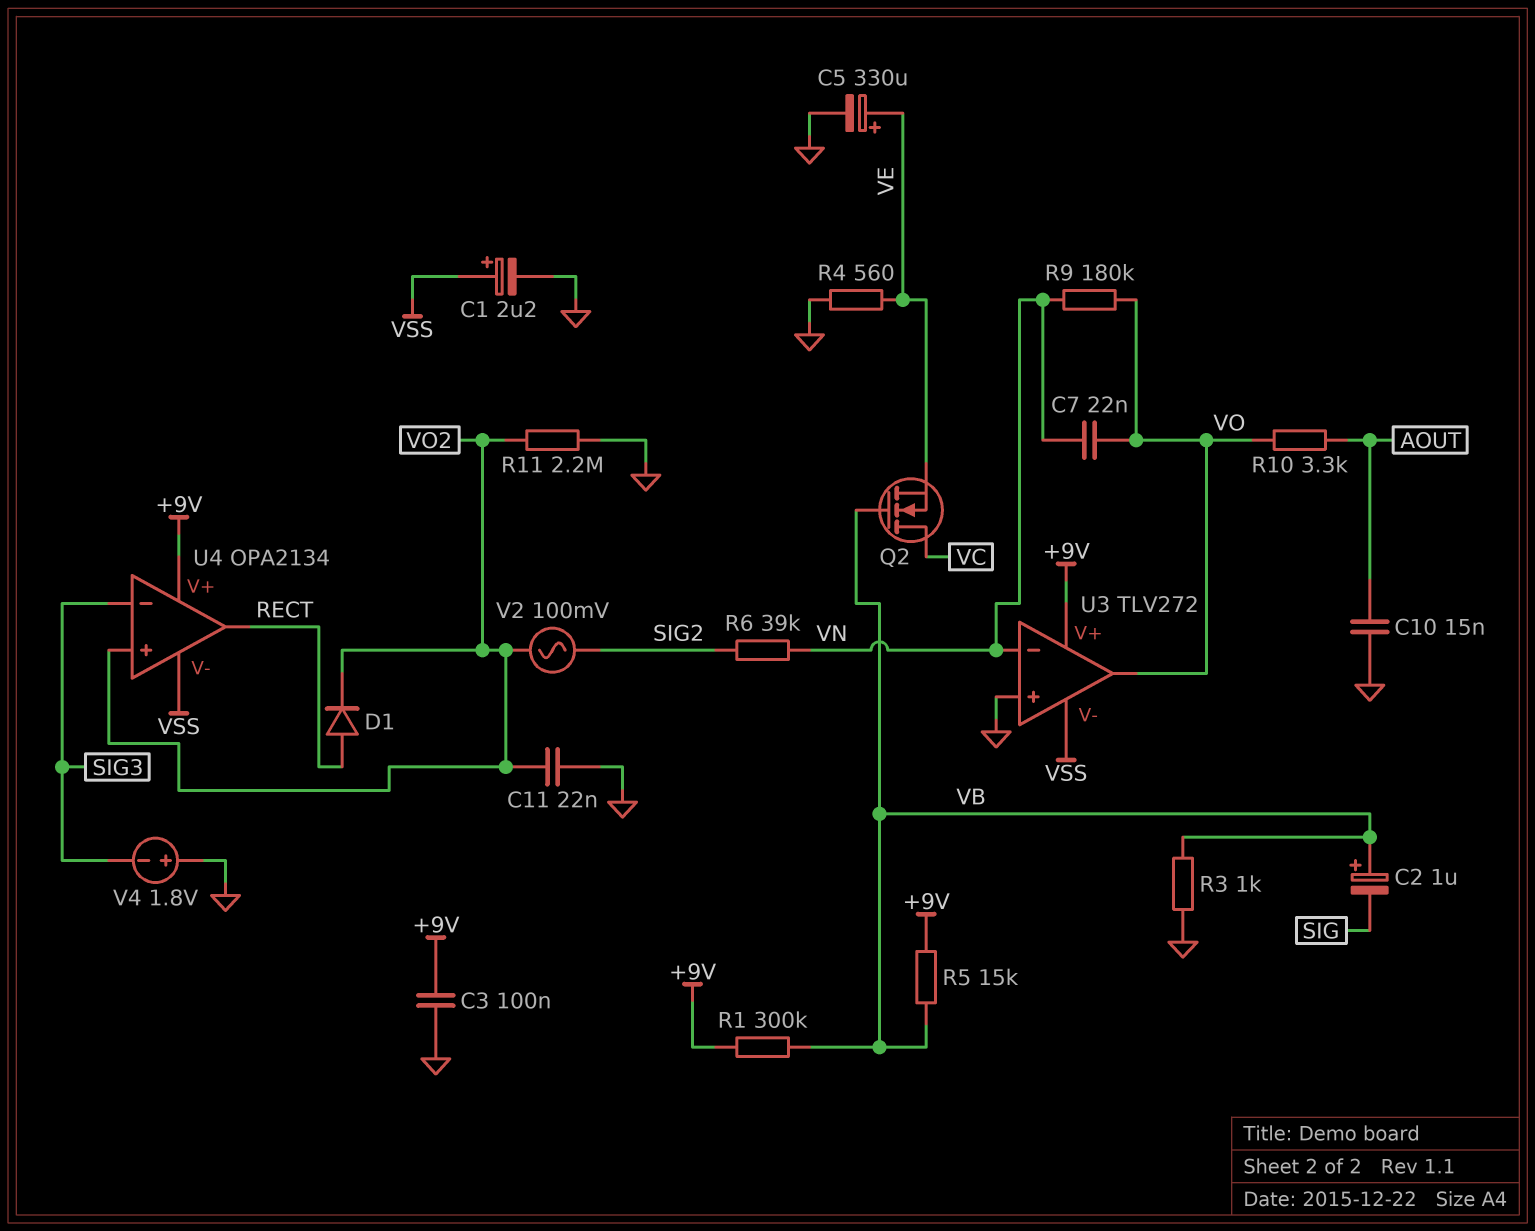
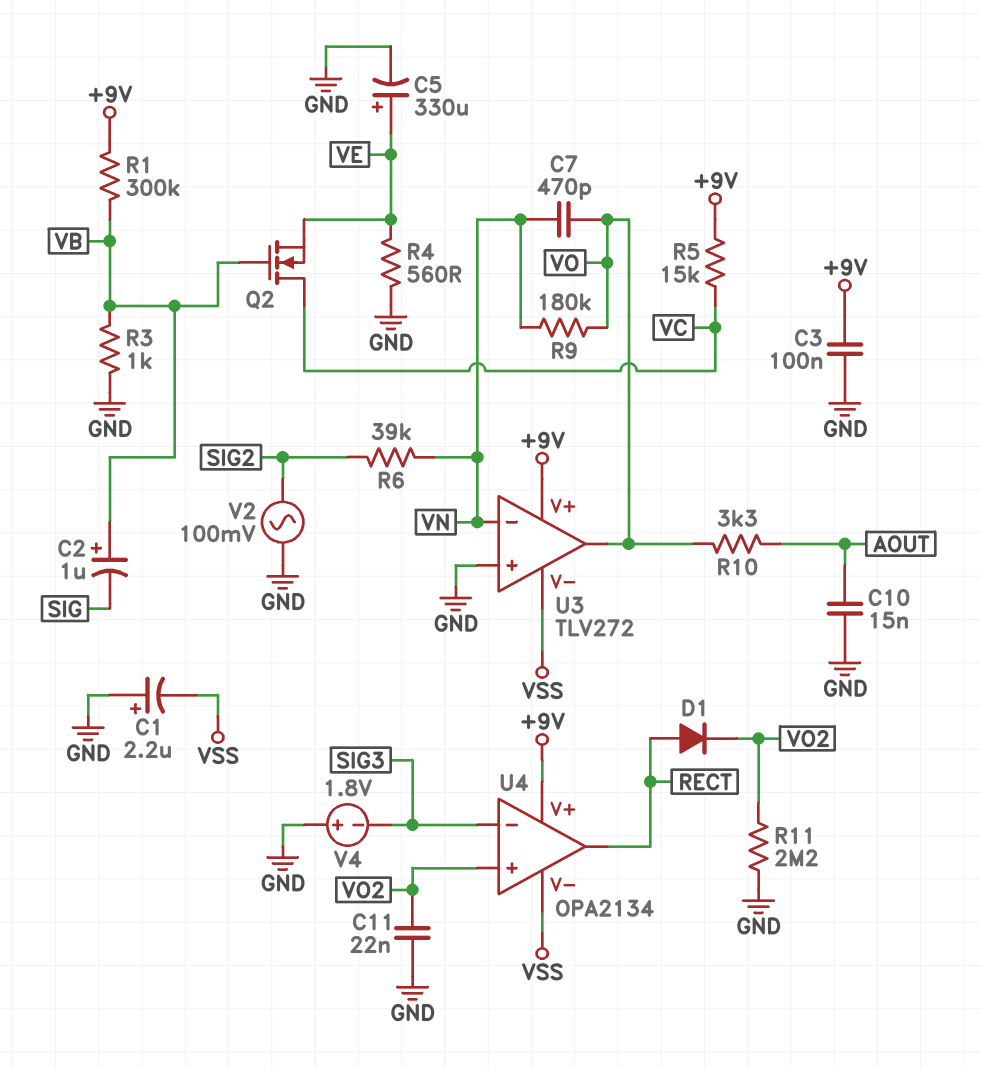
C1: 2.2uF (plus VSS, minus GND) -> 2.2uF (plus GND, minus VSS)
C7: 22nF (VN, VO) -> 470pF (VN, VO)
R5: 15k (+9V, VB) -> 15k (+9V, VC)
V2: AC 100mV (SIG2, VO2) -> AC 100mV (GND, SIG2)

